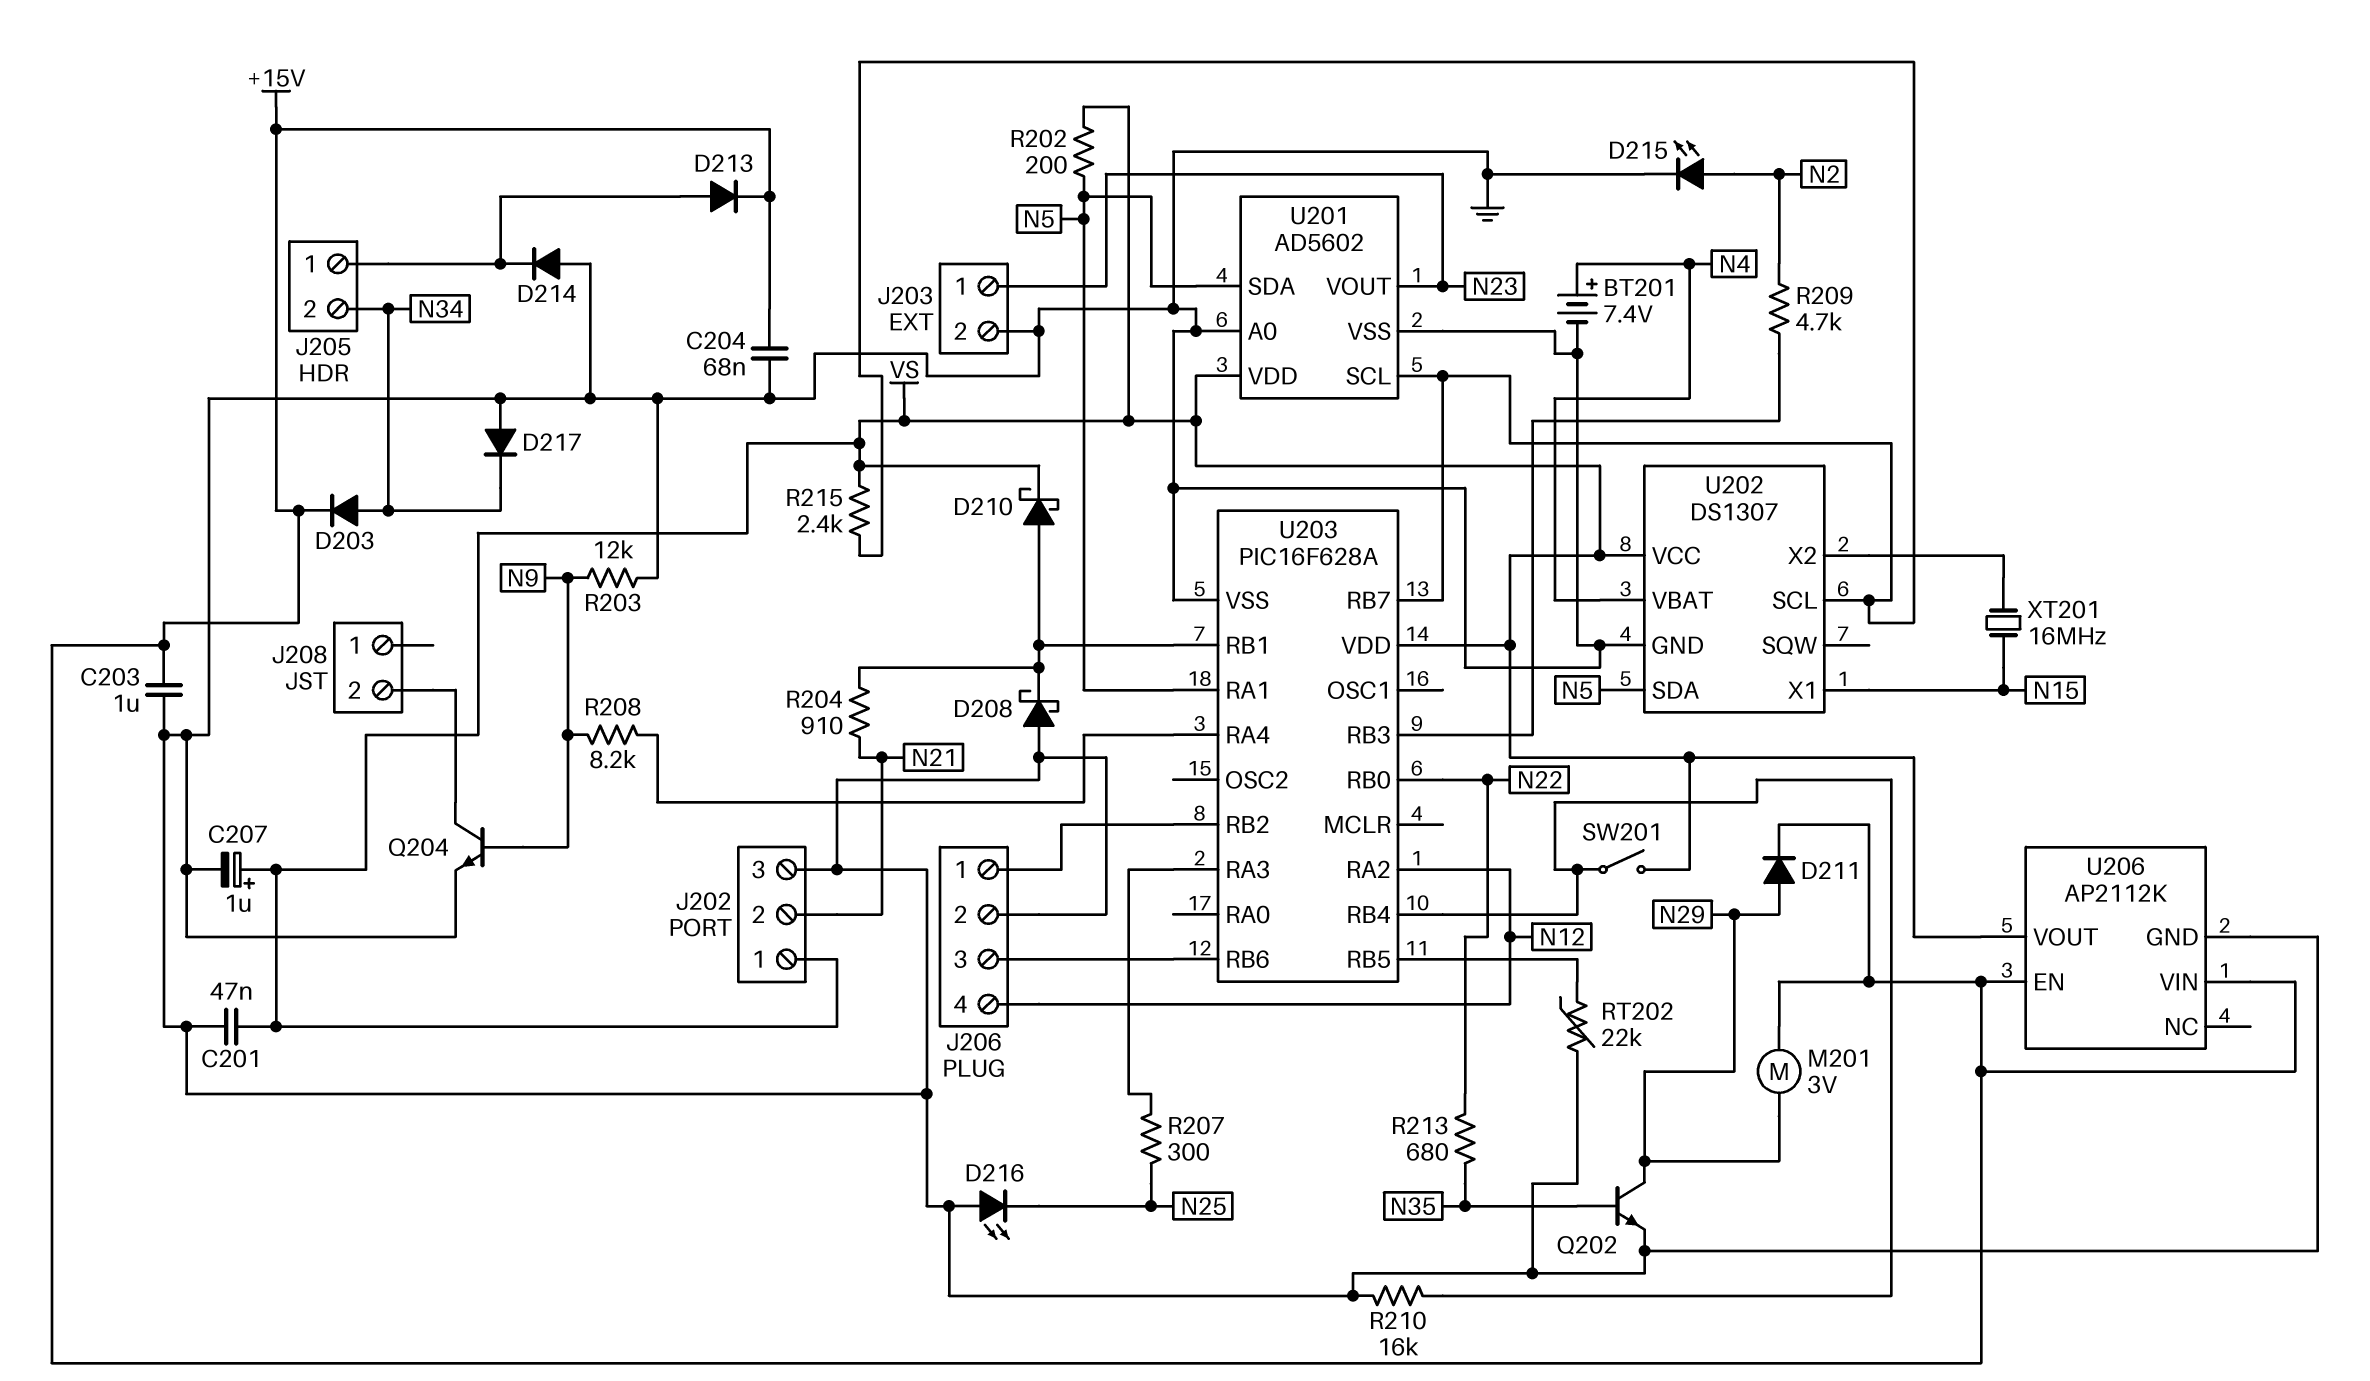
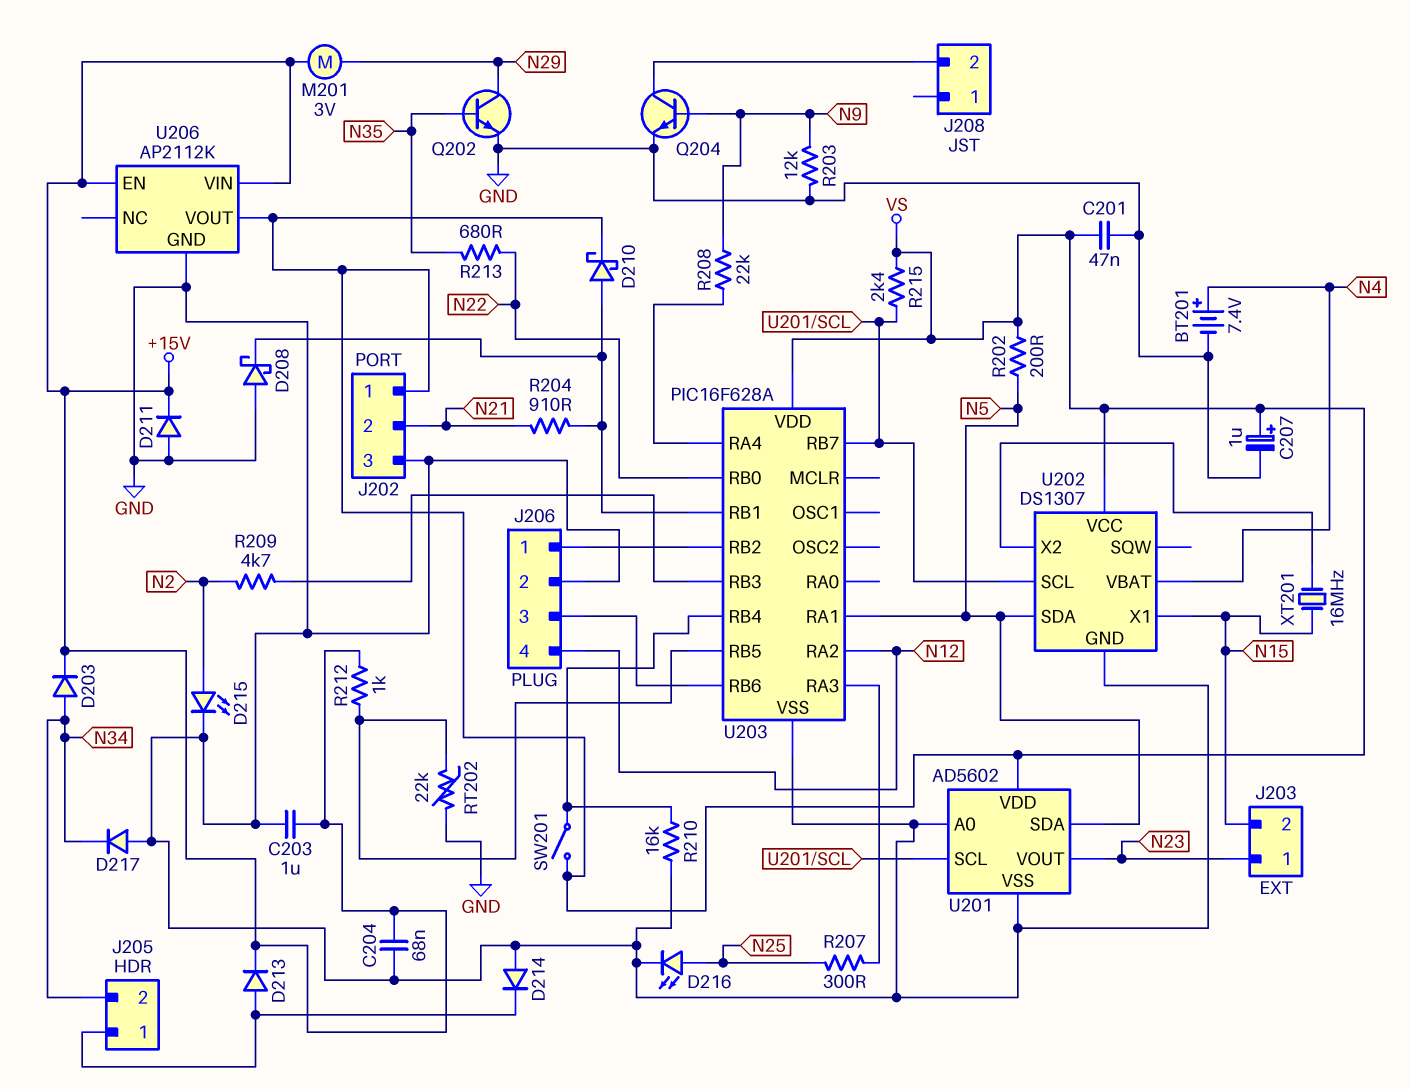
D211: diode (A N29, K +15V) -> diode (A GND, K +15V)
D216: LED (A GND, K N25) -> LED (A N25, K GND)
J203 pin 2: GND -> N15
R208: 8.2k (N9, U203/RA4) -> 22k (N9, U203/RA4)
R212: none -> 1k (+15V, U203/RB5)

